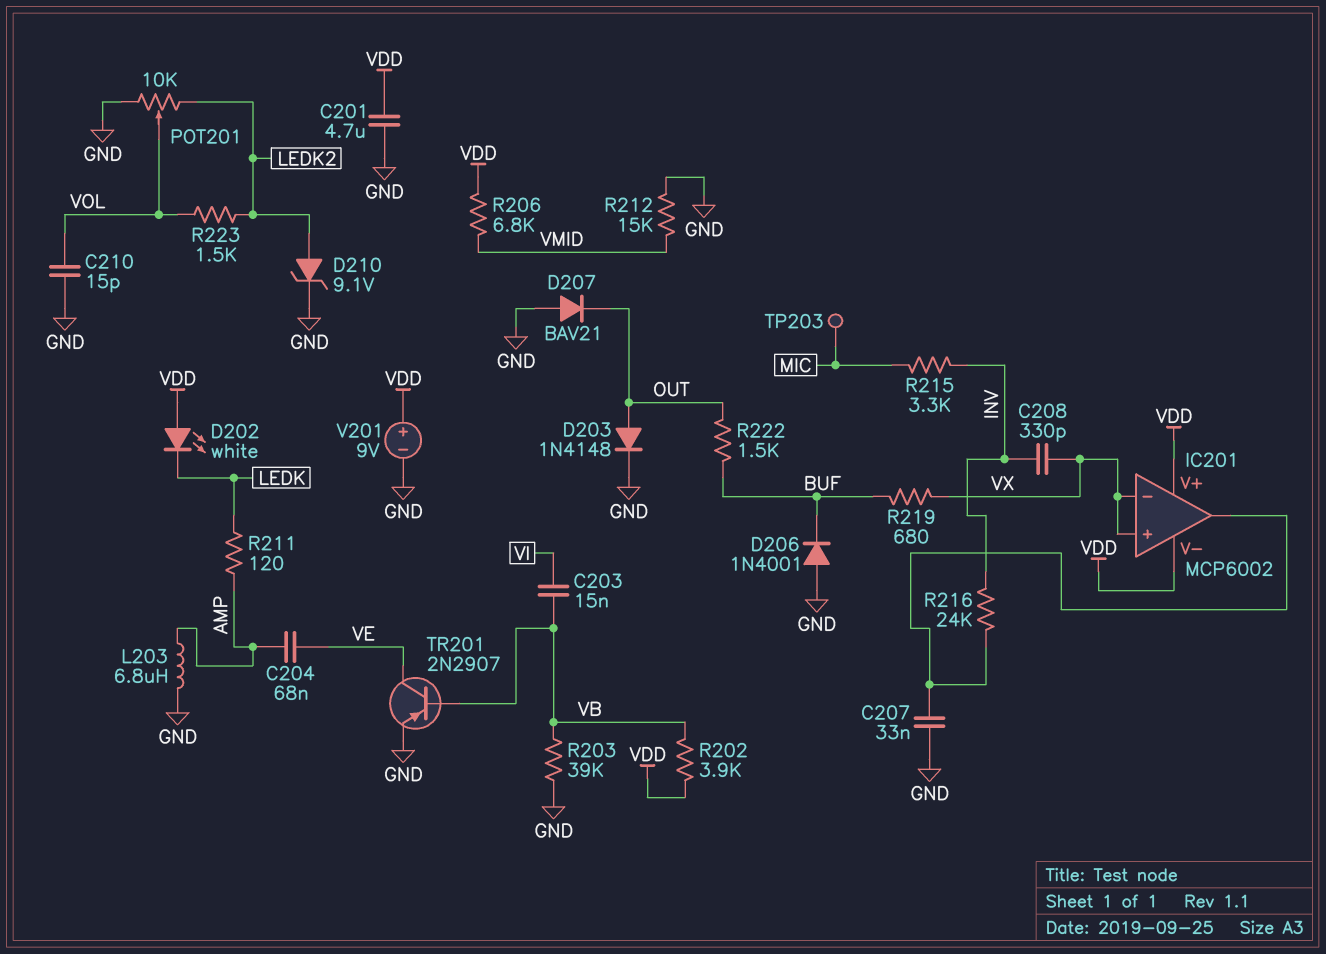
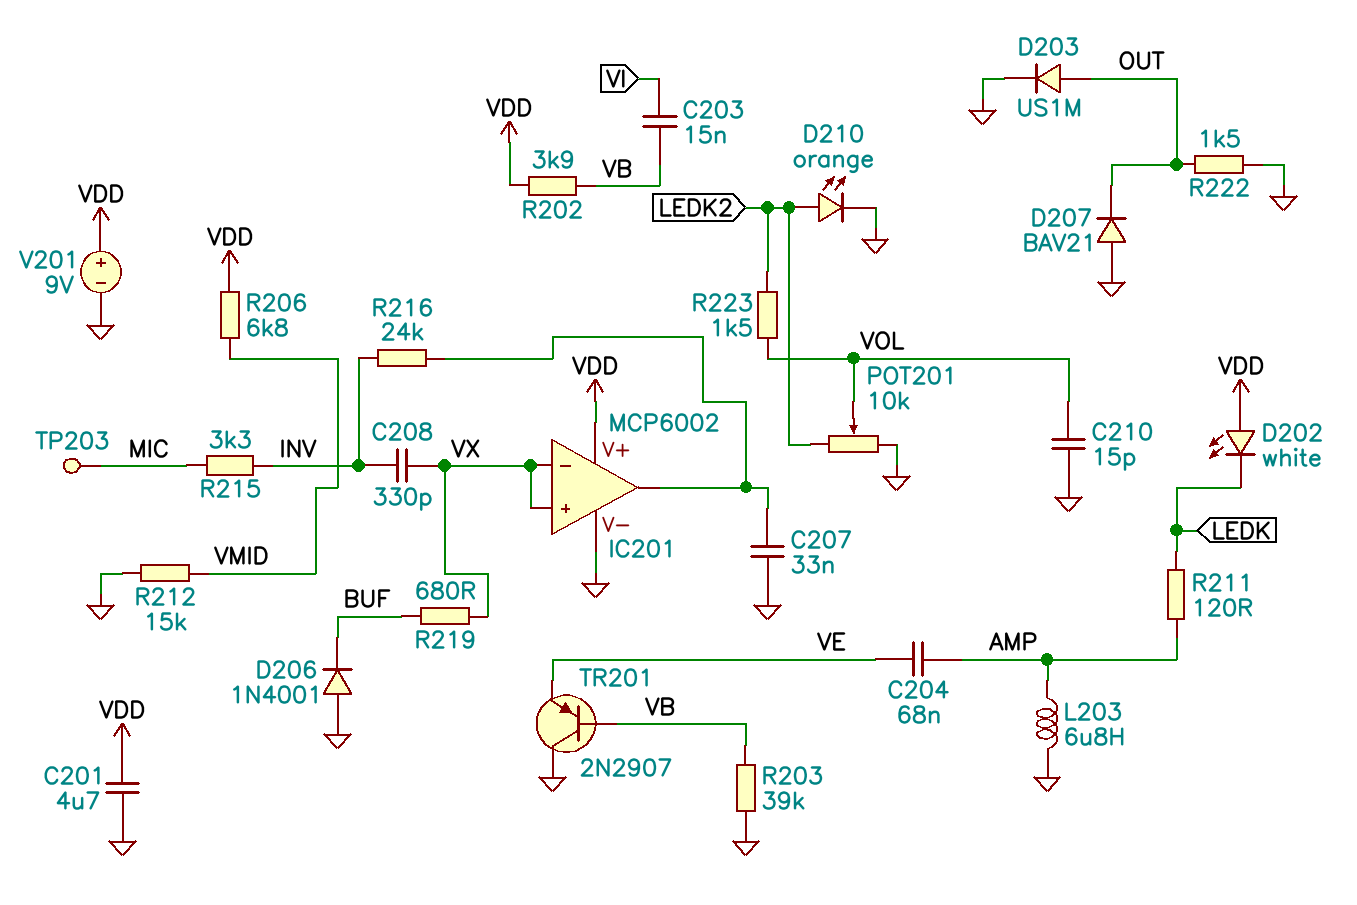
D203: diode 1N4148 (A OUT, K GND) -> diode US1M (A OUT, K GND)
D210: zener 9.1V (A LEDK2, K GND) -> LED orange (A LEDK2, K GND)
IC201 pin V-: VDD -> GND
R222: 1.5k (BUF, OUT) -> 1.5k (GND, OUT)
TR201: PNP 2N2907 (B VB, C VE, E GND) -> PNP 2N2907 (B VB, C GND, E VE)

